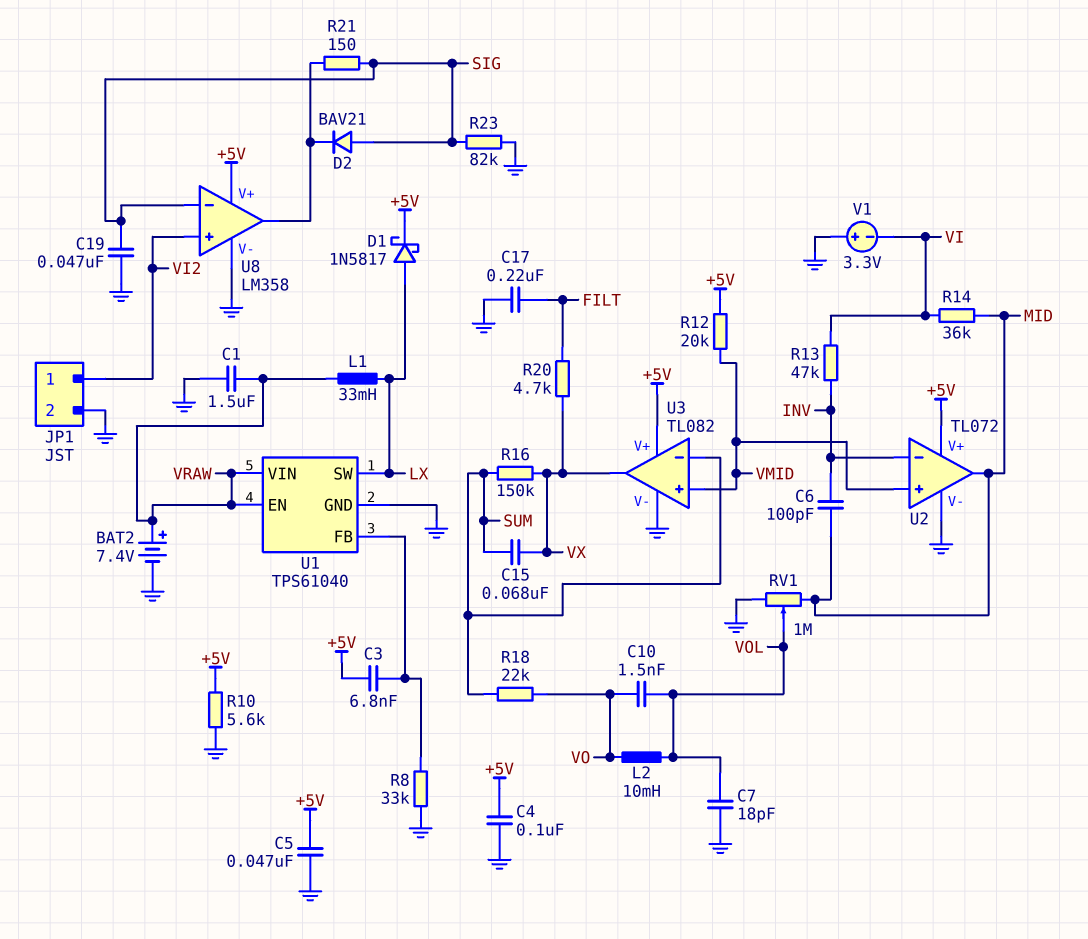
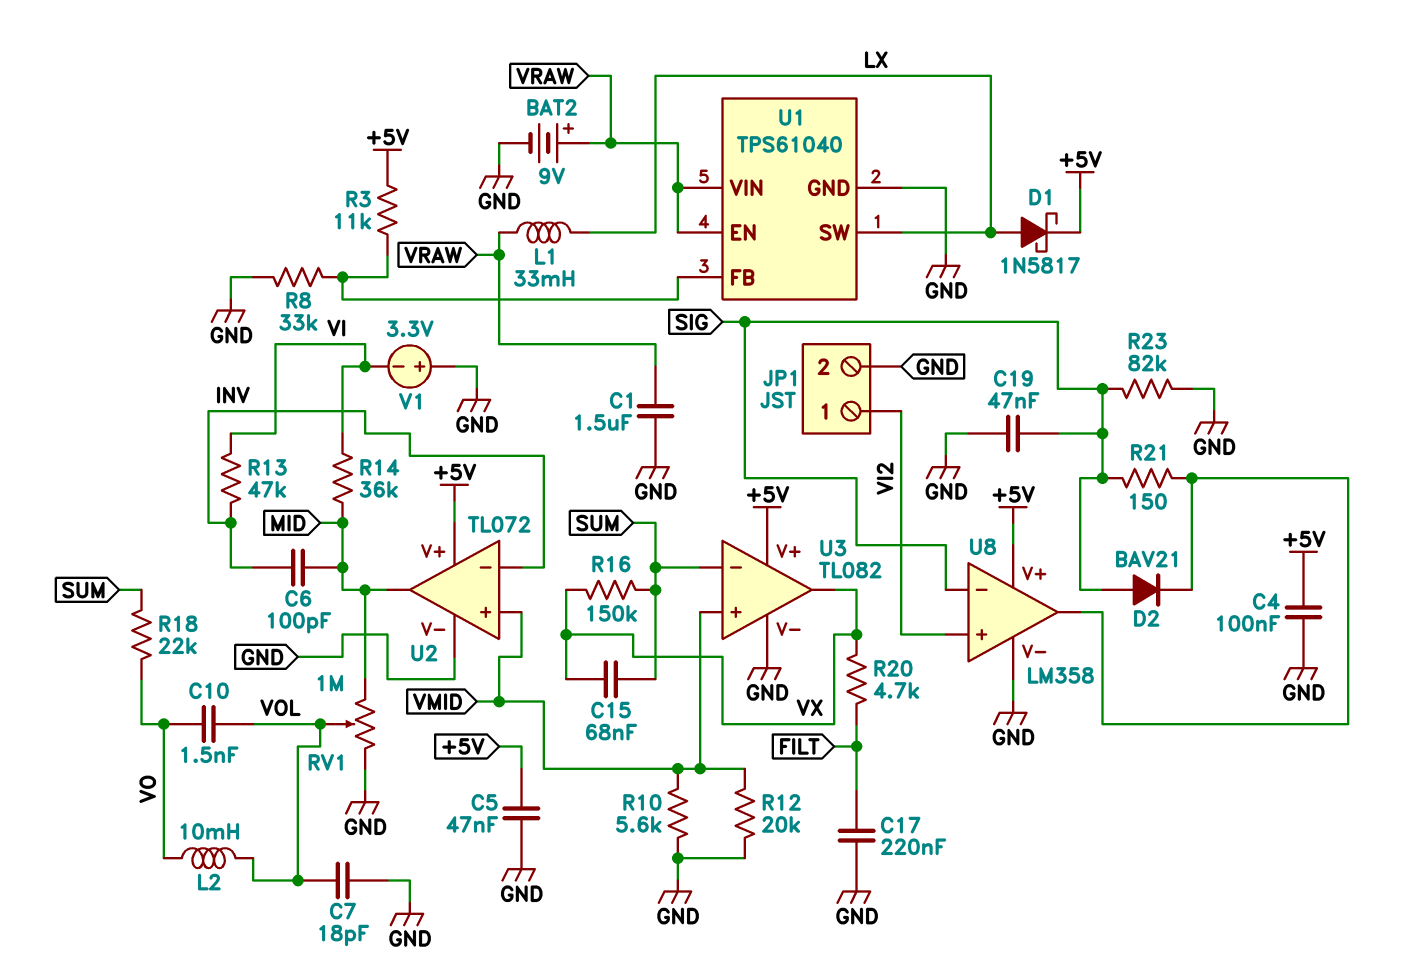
BAT2: 7.4V (plus VRAW, minus GND) -> 9V (plus VRAW, minus GND)
C3: 6.8nF (+5V, U1/FB) -> none
R3: none -> 11k (+5V, U1/FB)
R10: 5.6k (+5V, GND) -> 5.6k (GND, VMID)
R12: 20k (+5V, VMID) -> 20k (GND, VMID)

